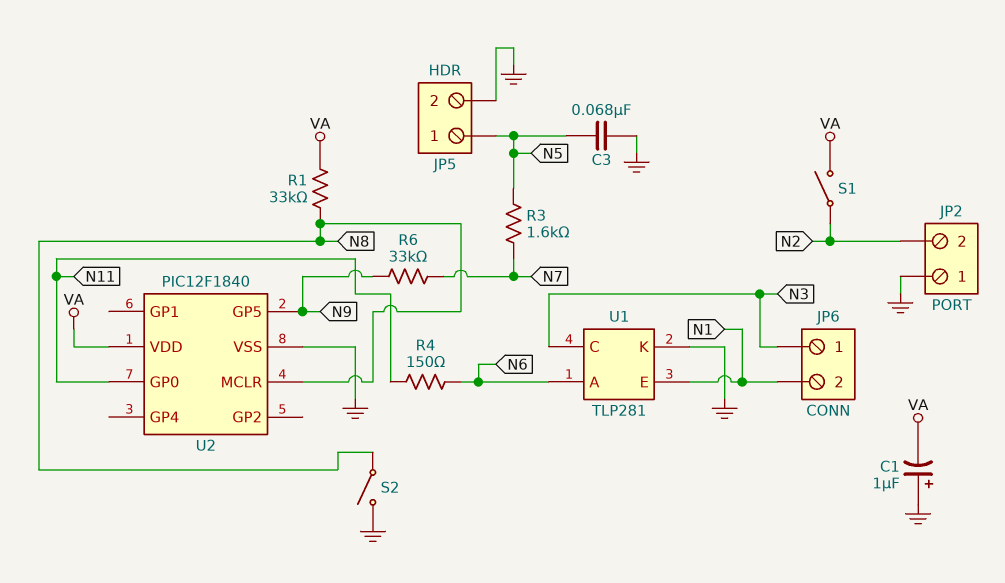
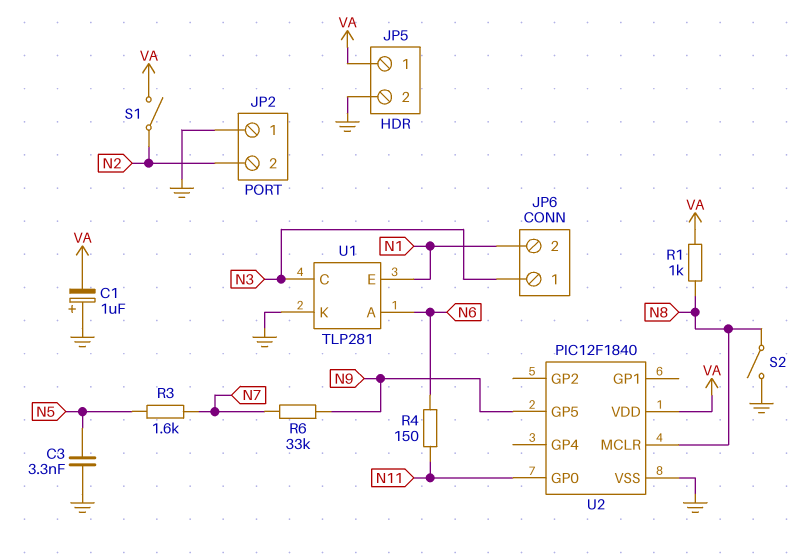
C3: 68nF (GND, N5) -> 3.3nF (GND, N5)
JP5 pin 1: N5 -> VA
R1: 33k (N8, VA) -> 1k (N8, VA)

